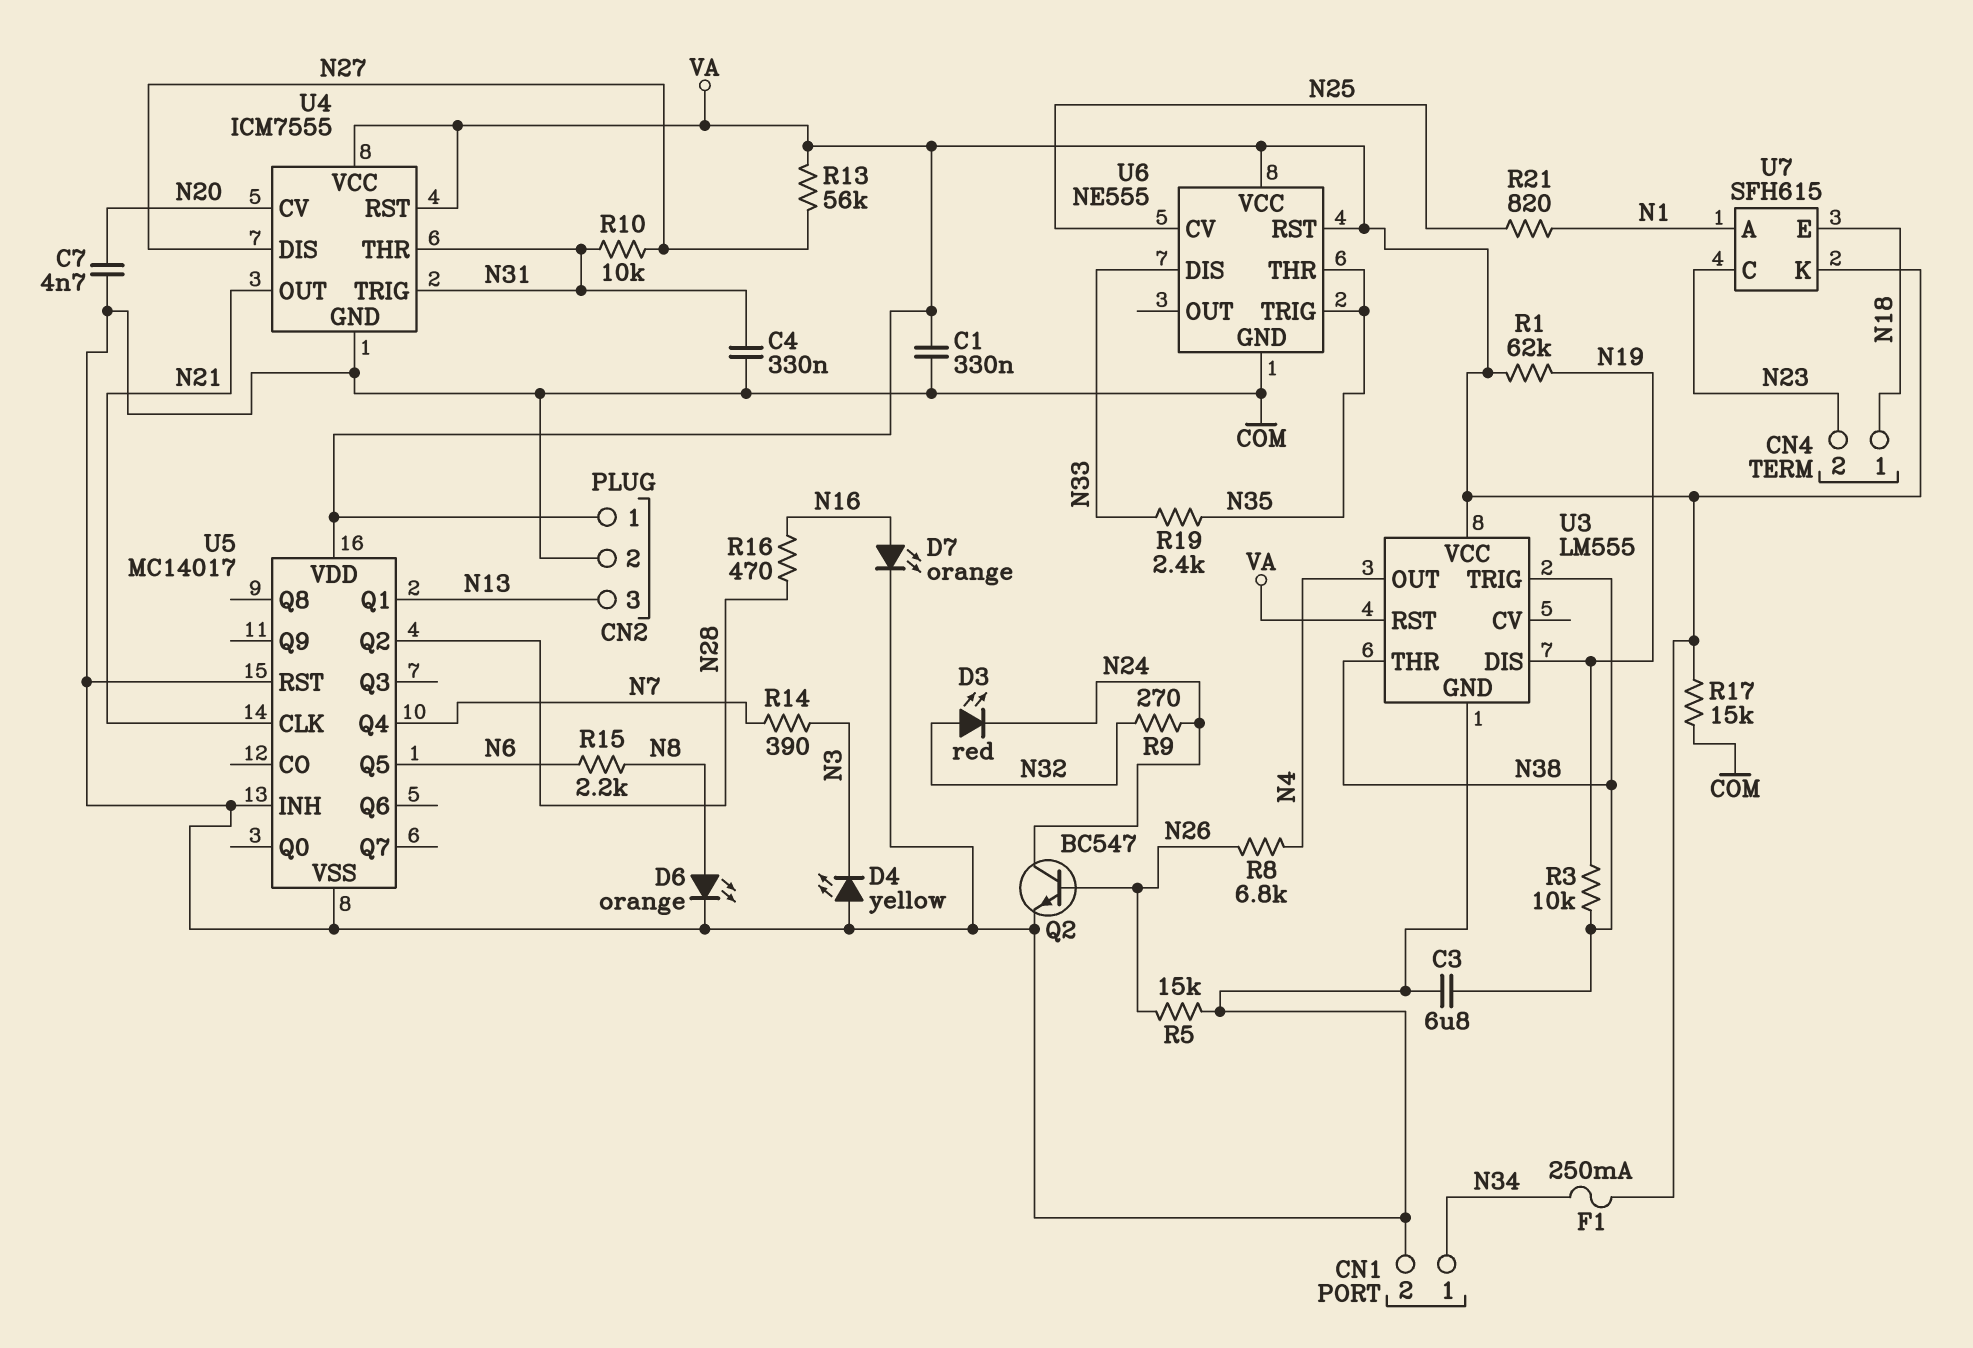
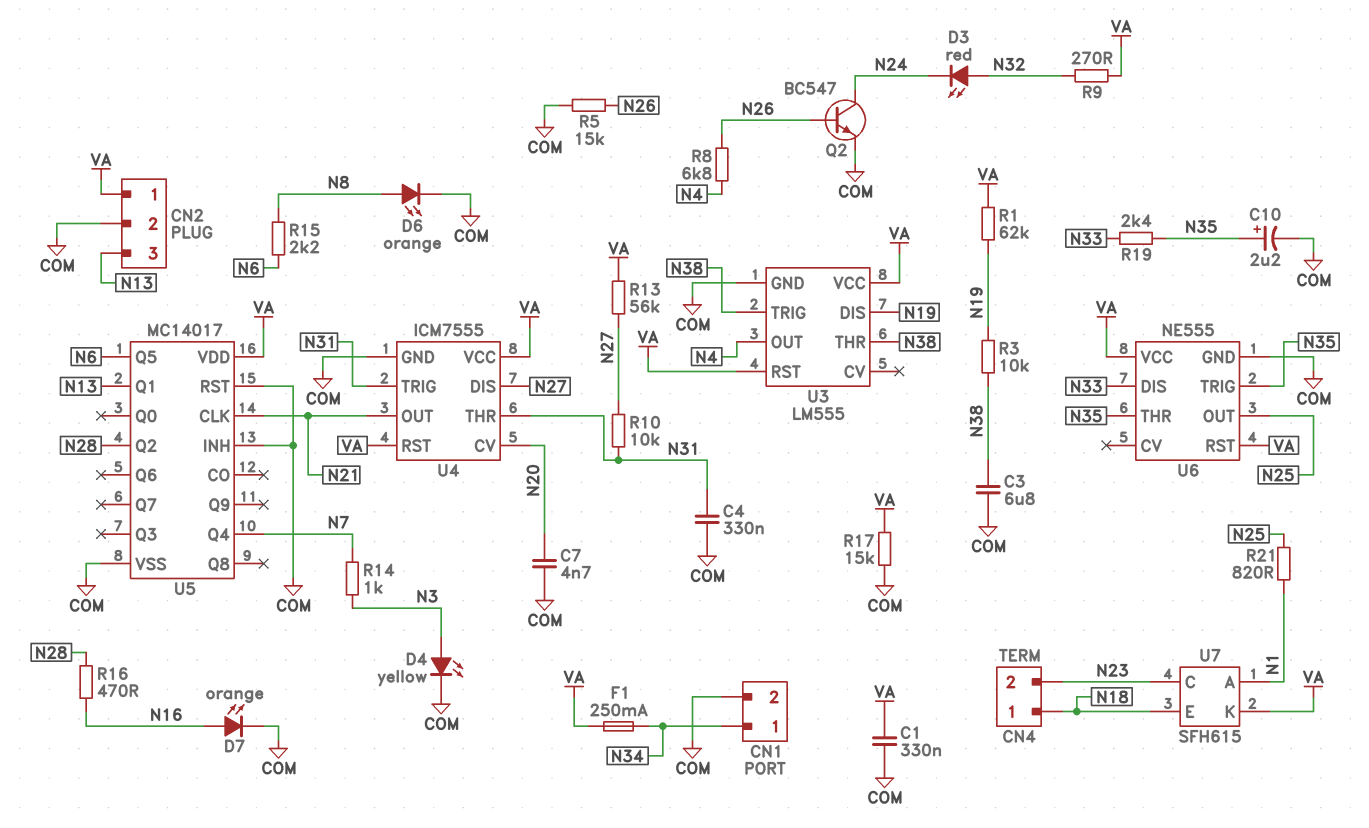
C10: none -> 2.2uF (plus N35, minus COM)
D4: LED yellow (A COM, K N3) -> LED yellow (A N3, K COM)
R9: 270 (N24, N32) -> 270 (N32, VA)
R14: 390 (N3, N7) -> 1k (N3, N7)
U6 pin CV: N25 -> none
U6 pin OUT: none -> N25

